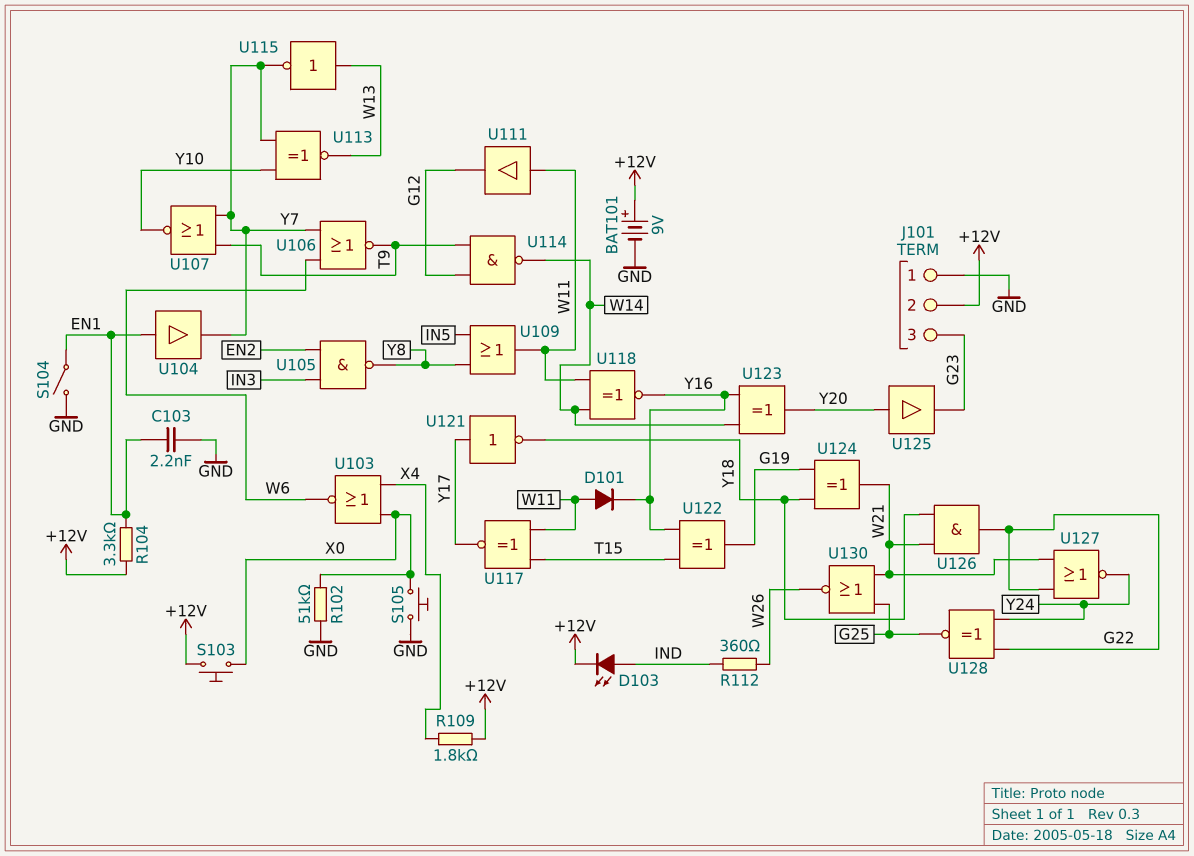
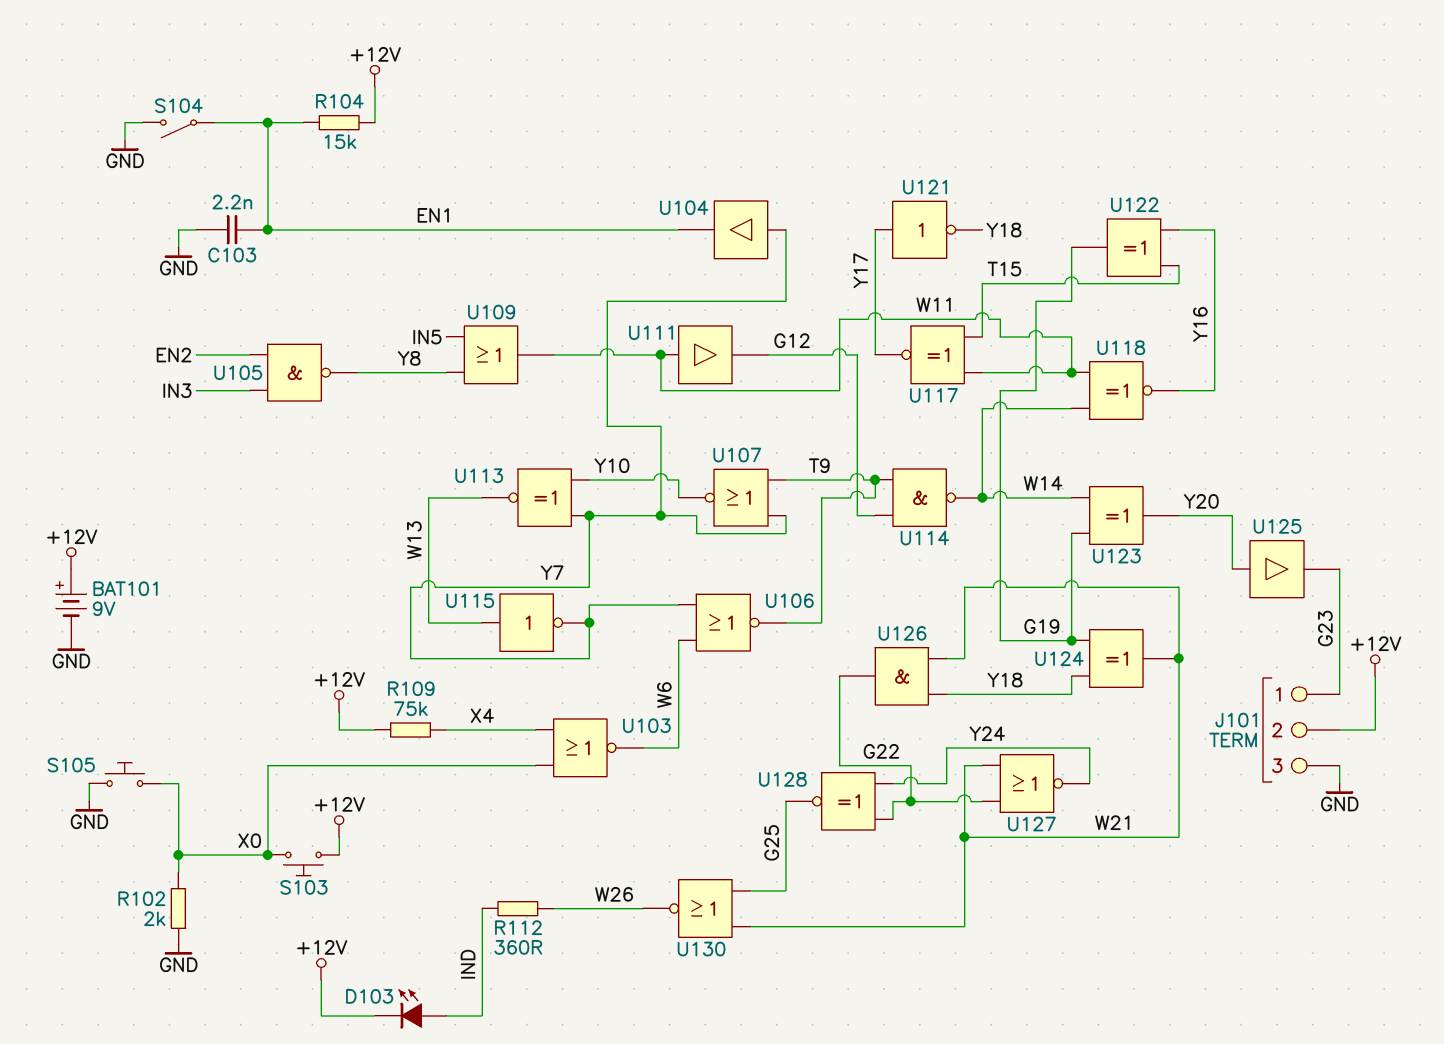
D101: diode (A W11, K Y16) -> none
J101 pin 1: GND -> G23
J101 pin 3: G23 -> GND
R102: 51k (GND, X0) -> 2k (GND, X0)
R104: 3.3k (+12V, EN1) -> 15k (+12V, EN1)
R109: 1.8k (+12V, X4) -> 75k (+12V, X4)
U104: buffer (in EN1, out Y7) -> buffer (in Y7, out EN1)
U123: XOR (in W14, in Y16, out Y20) -> XOR (in G19, in W14, out Y20)

